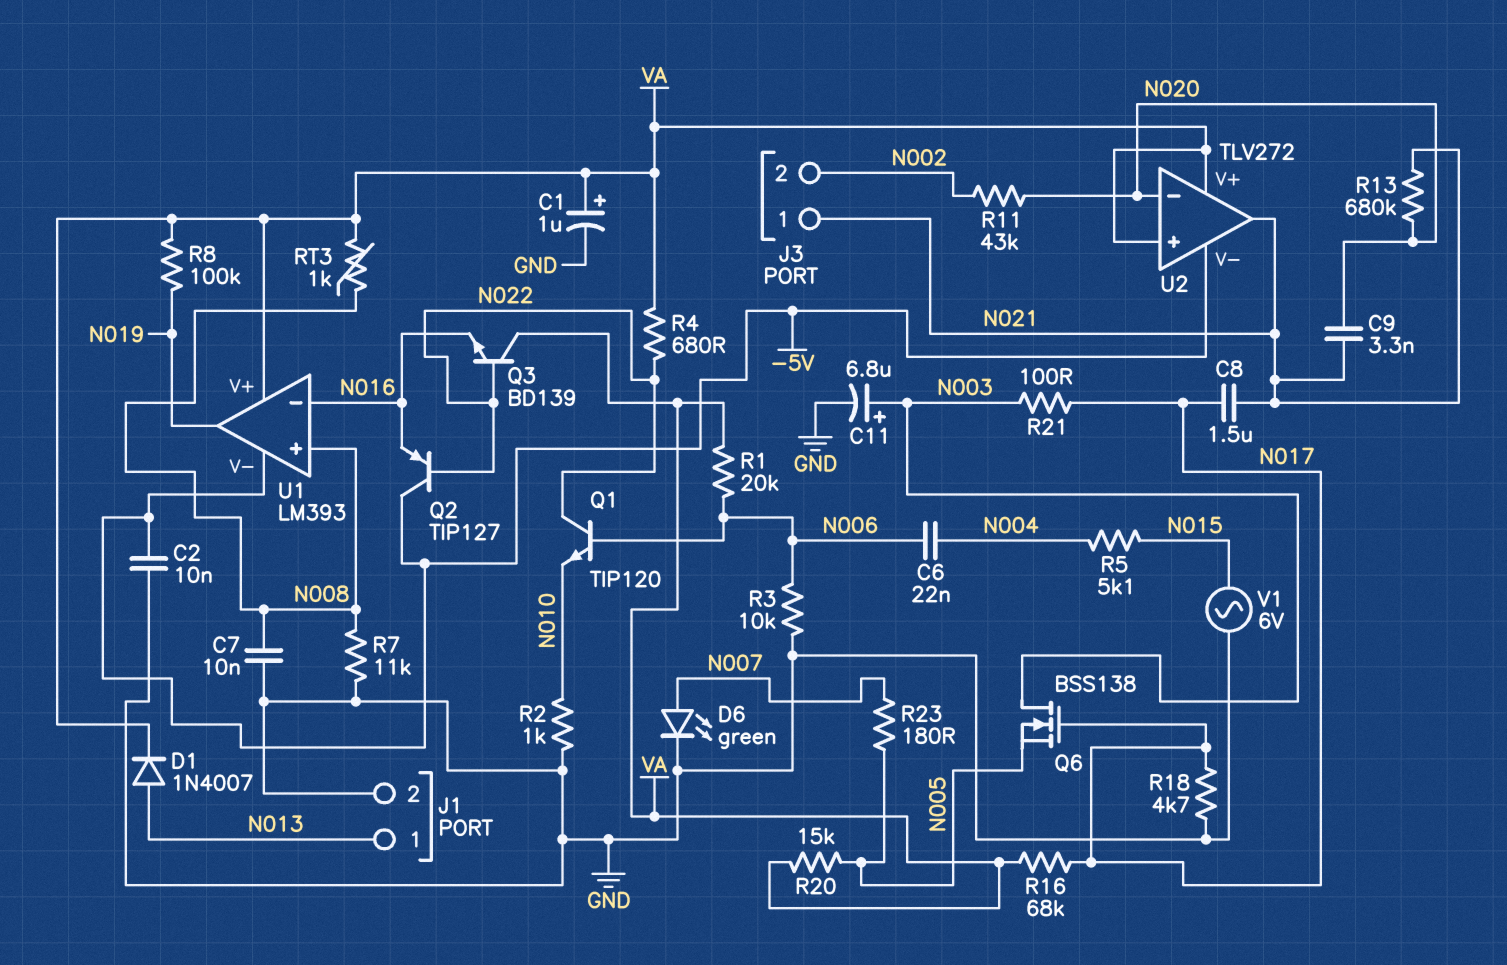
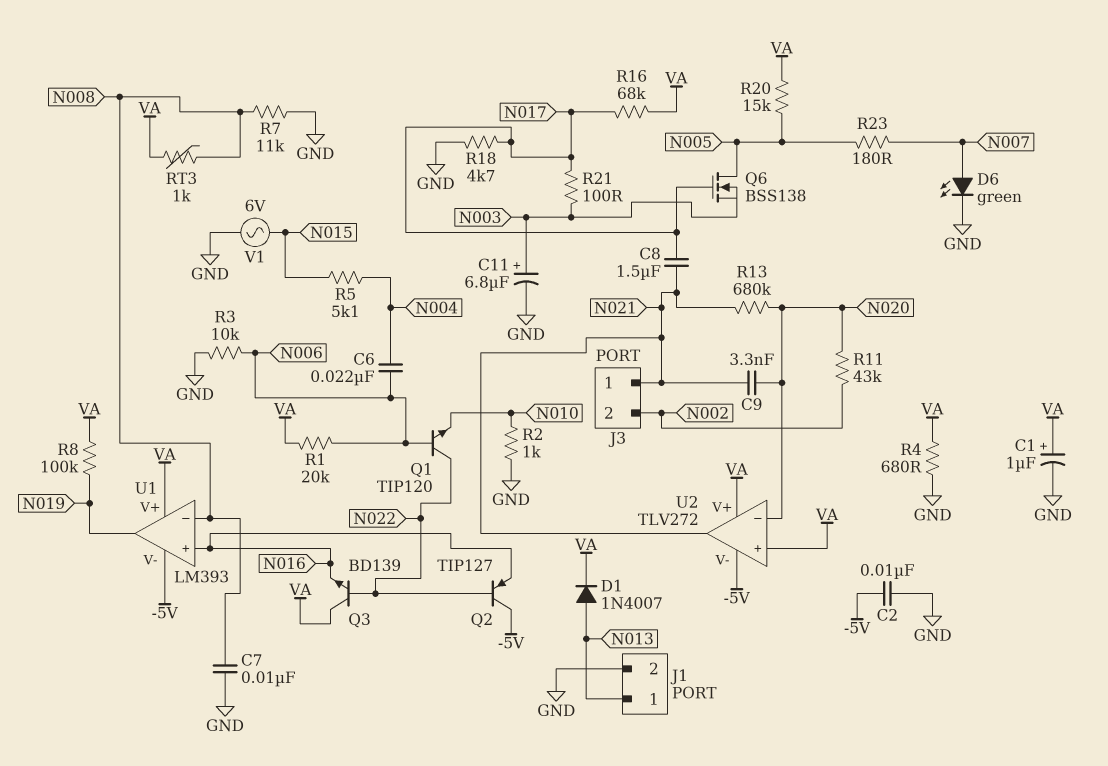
Q6: NMOS BSS138 (G N017, D N003, S N005) -> NMOS BSS138 (G N017, D N005, S N003)
R4: 680 (N022, VA) -> 680 (GND, VA)
U1 pin in+: N008 -> N016
U1 pin in-: N016 -> N008

